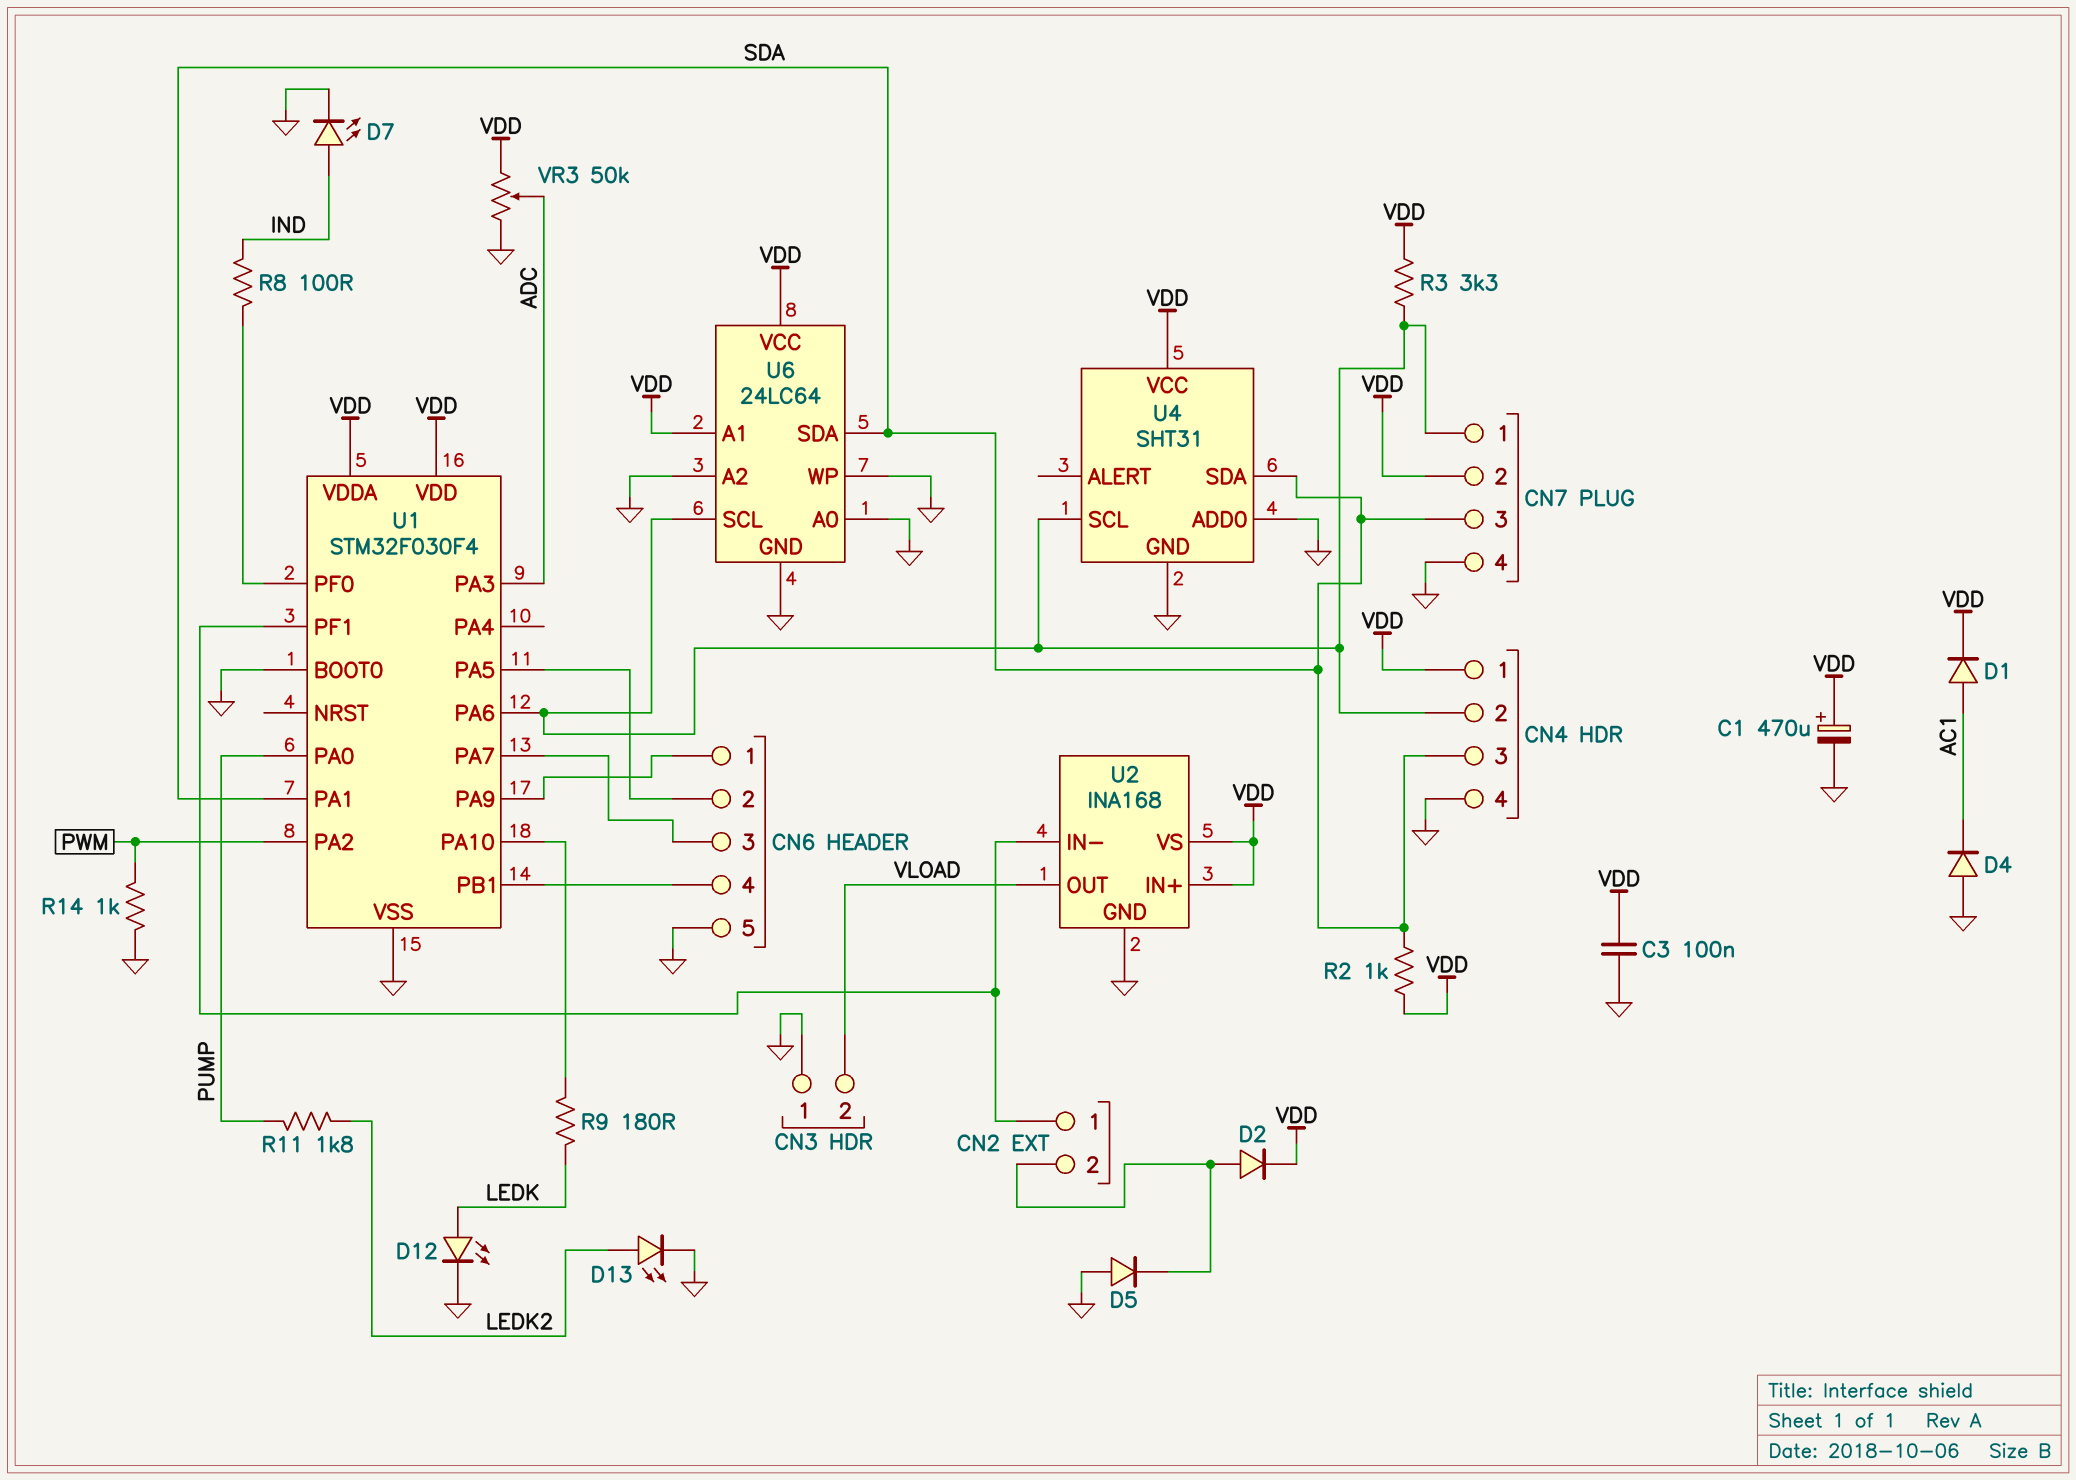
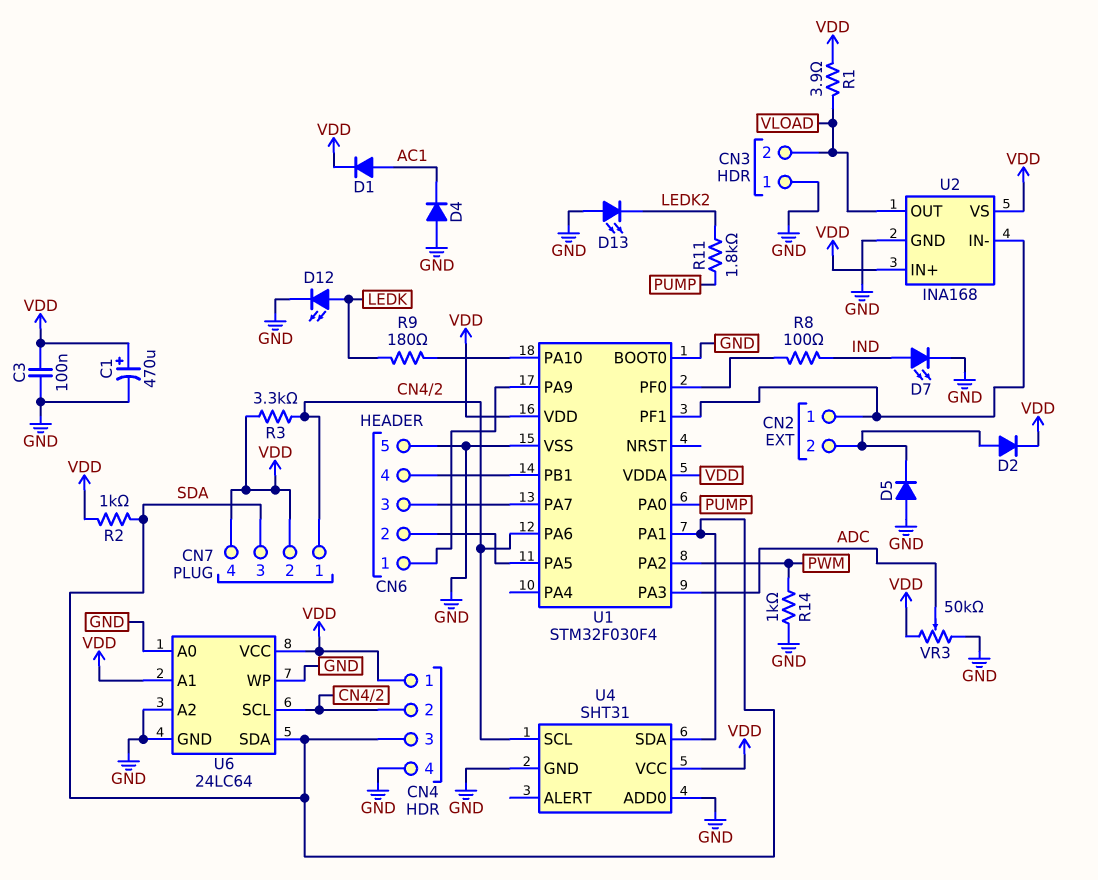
CN7 pin 4: GND -> VDD
D13: LED (A LEDK2, K GND) -> LED (A GND, K LEDK2)
R1: none -> 3.9 (VDD, VLOAD)

